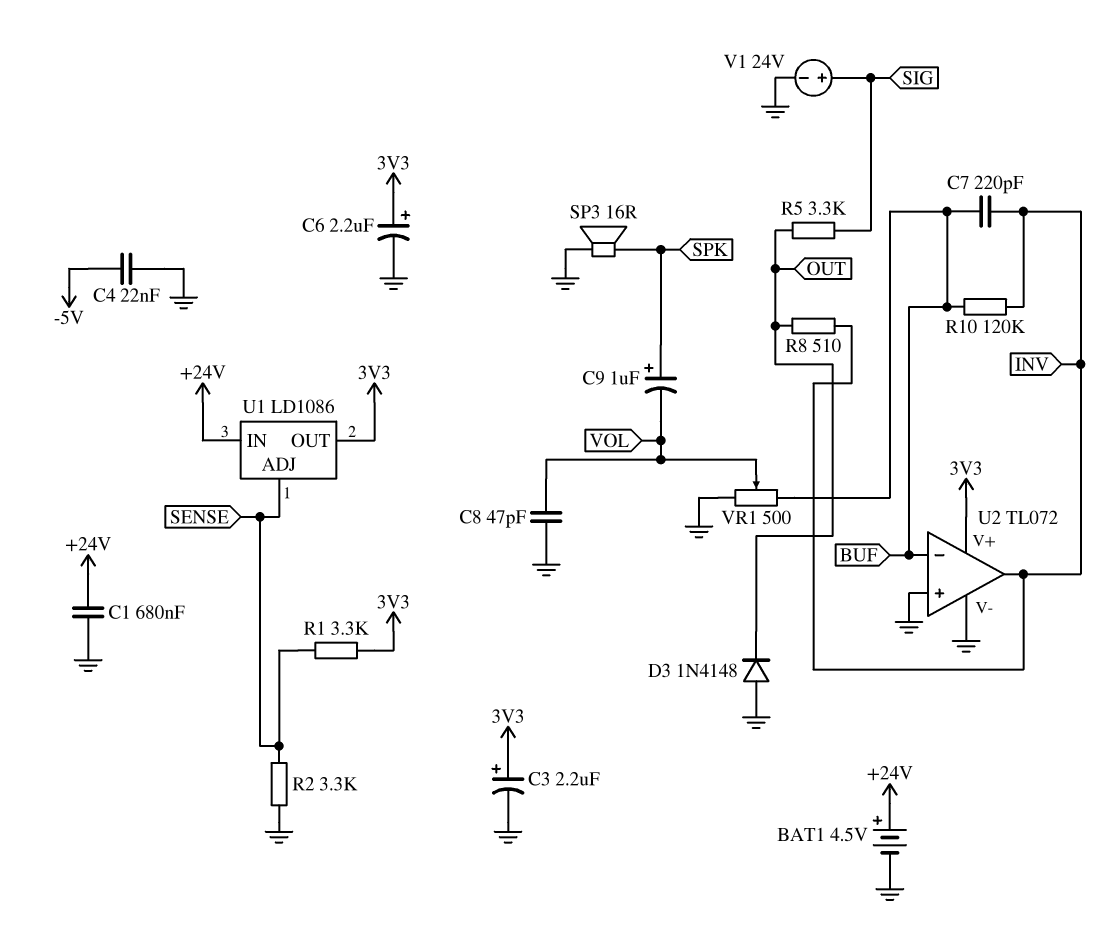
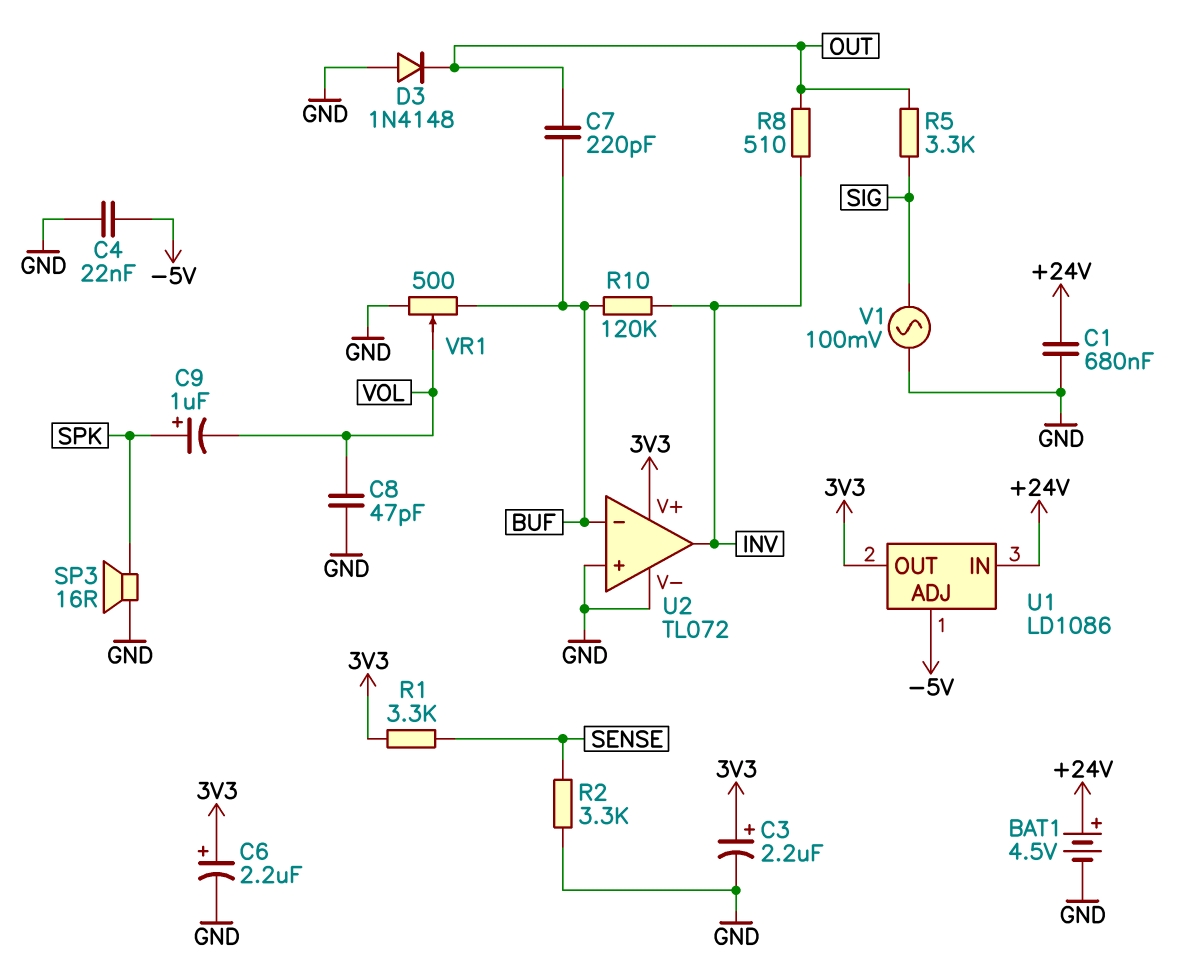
C7: 220pF (BUF, INV) -> 220pF (BUF, OUT)
U1 pin ADJ: SENSE -> -5V
V1: 24V (plus SIG, minus GND) -> AC 100mV (GND, SIG)

